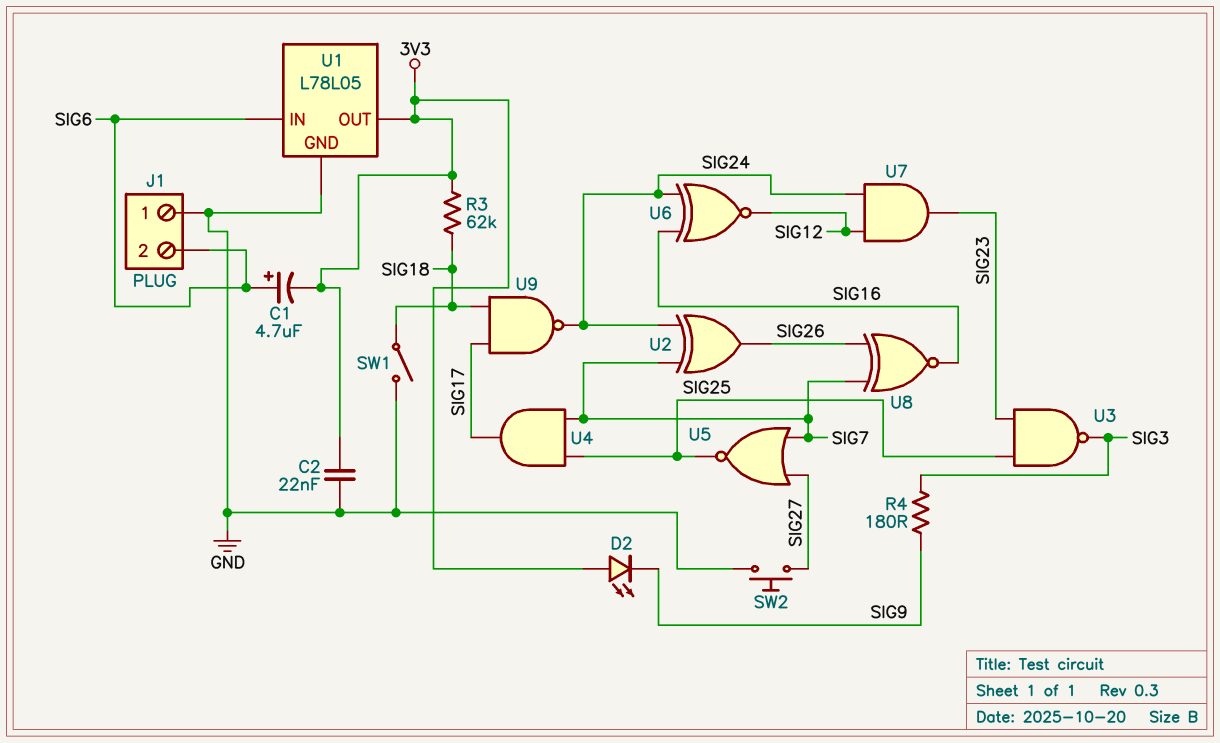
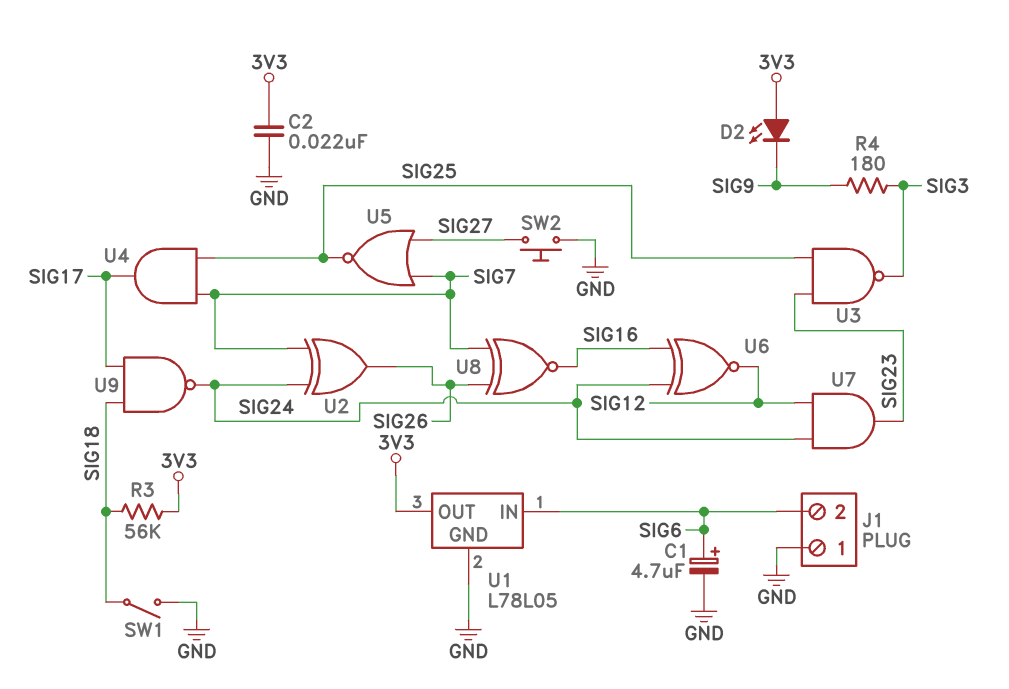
C1: 4.7uF (plus SIG6, minus 3V3) -> 4.7uF (plus SIG6, minus GND)
R3: 62k (3V3, SIG18) -> 56k (3V3, SIG18)

